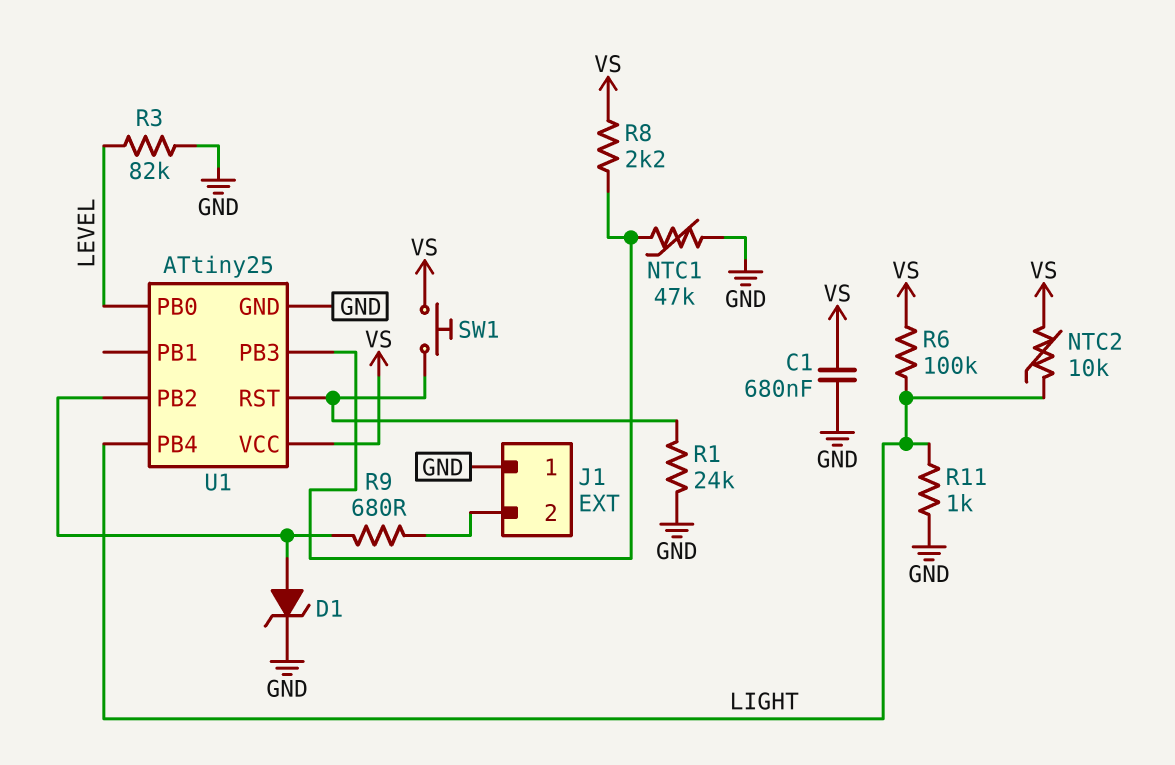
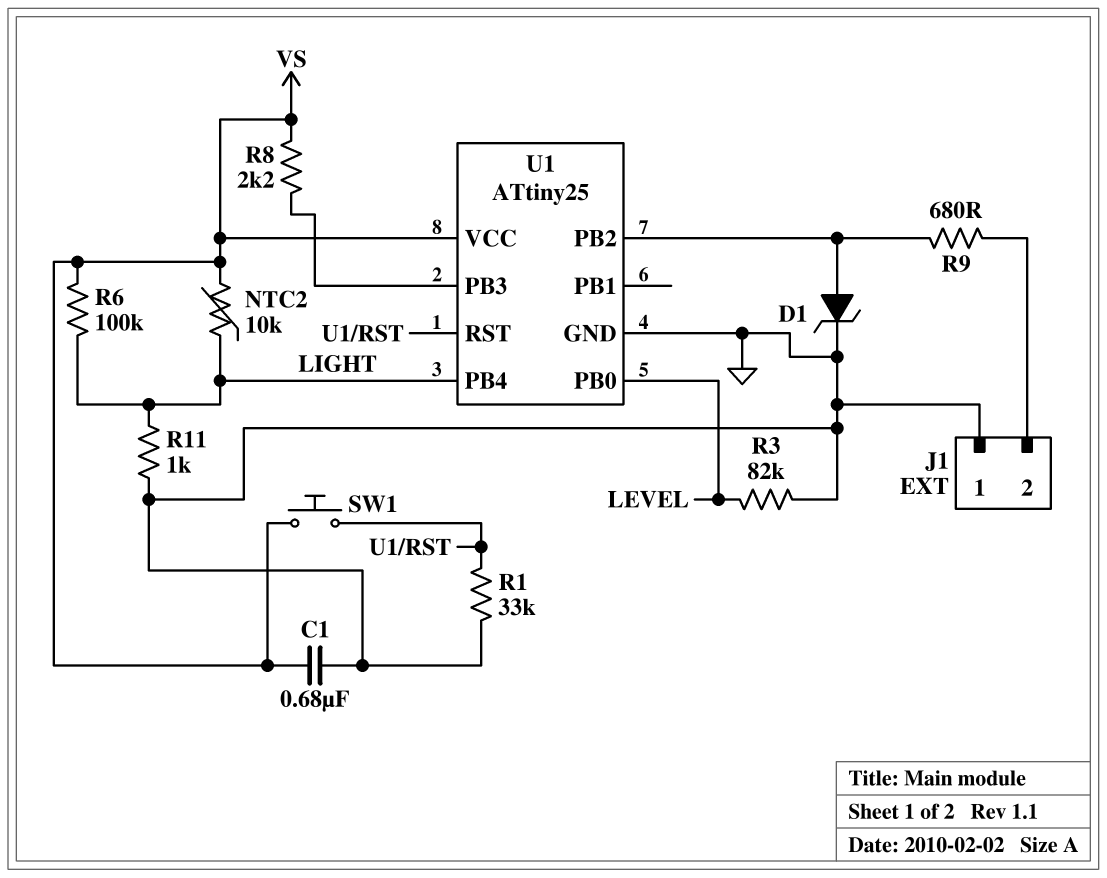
NTC1: 47k (GND, U1/PB3) -> none
R1: 24k (GND, U1/RST) -> 33k (GND, U1/RST)

